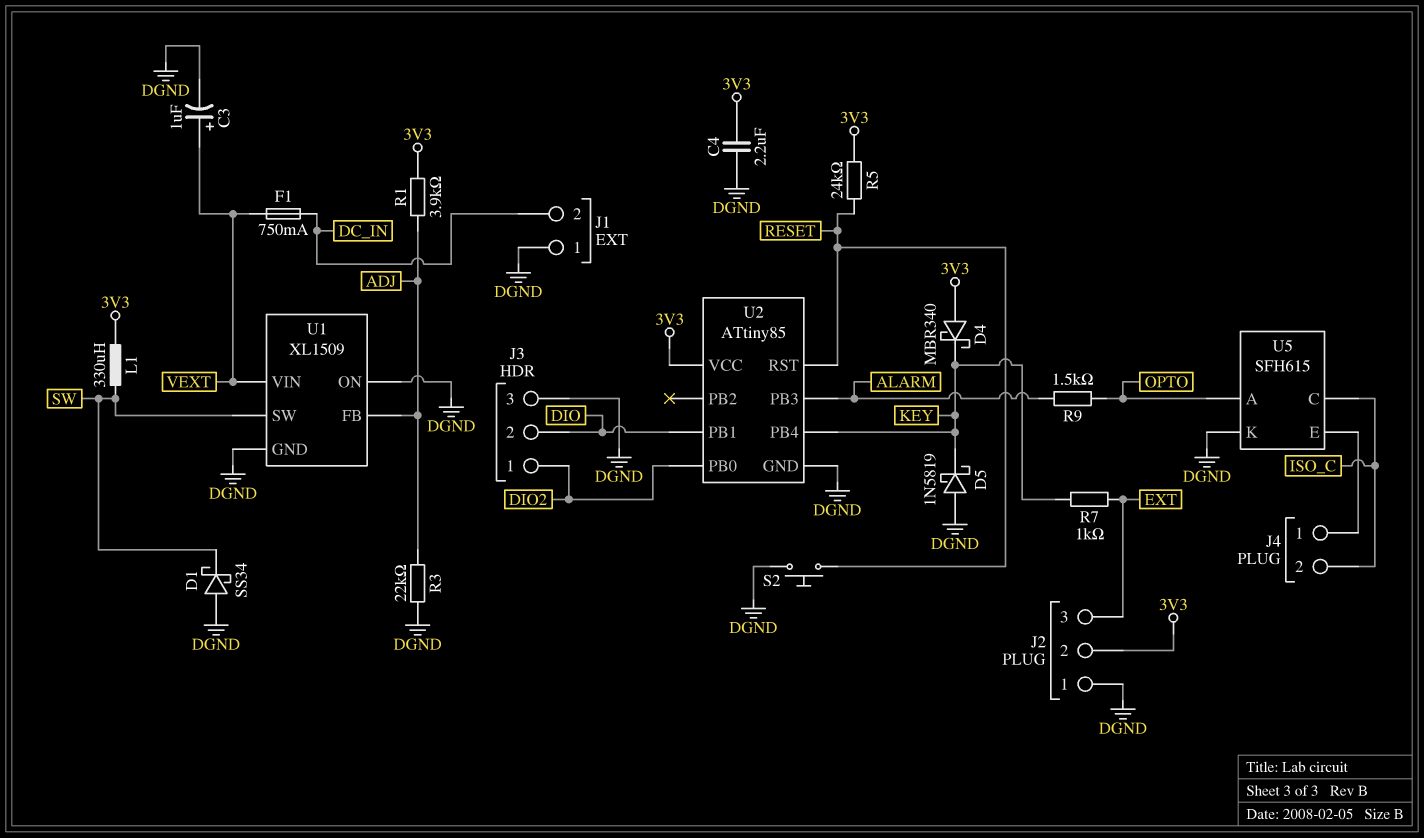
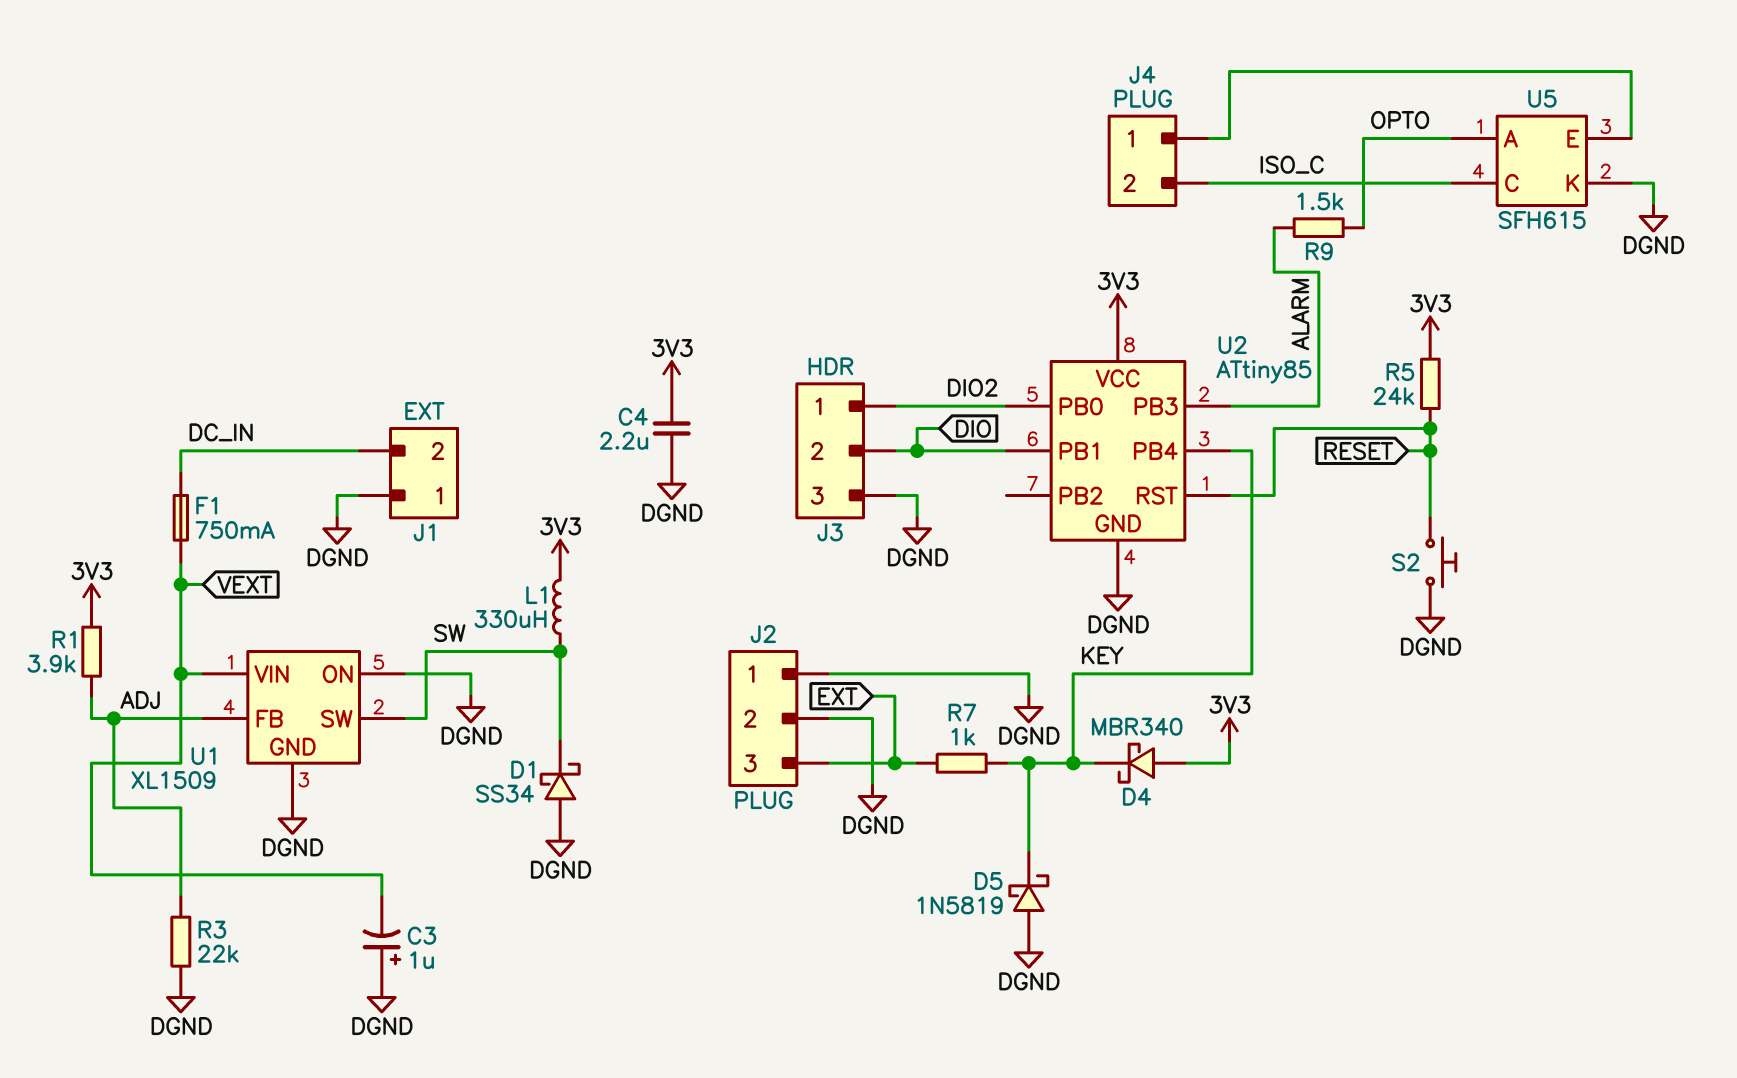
C3: 1uF (plus VEXT, minus DGND) -> 1uF (plus DGND, minus VEXT)
J2 pin 2: 3V3 -> DGND

